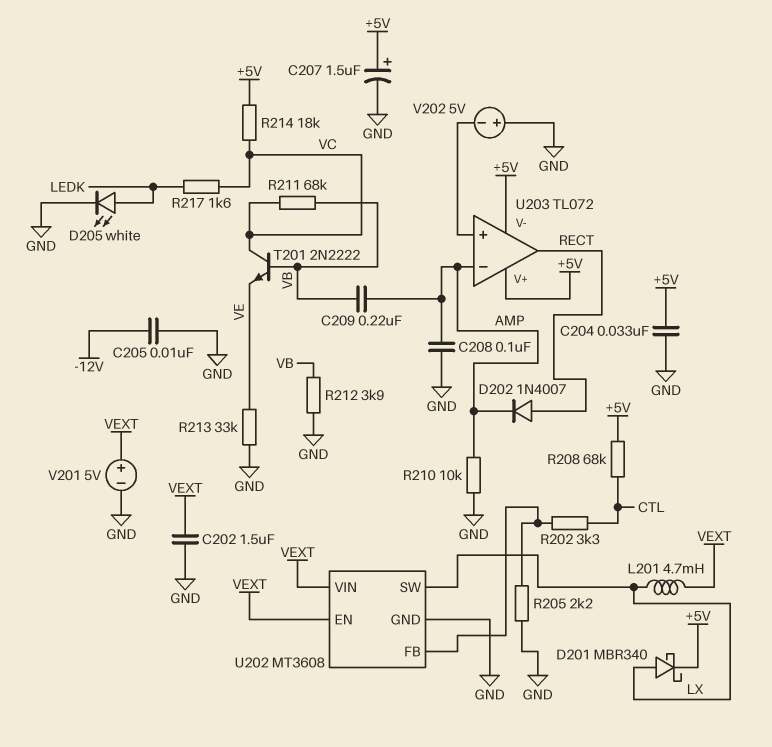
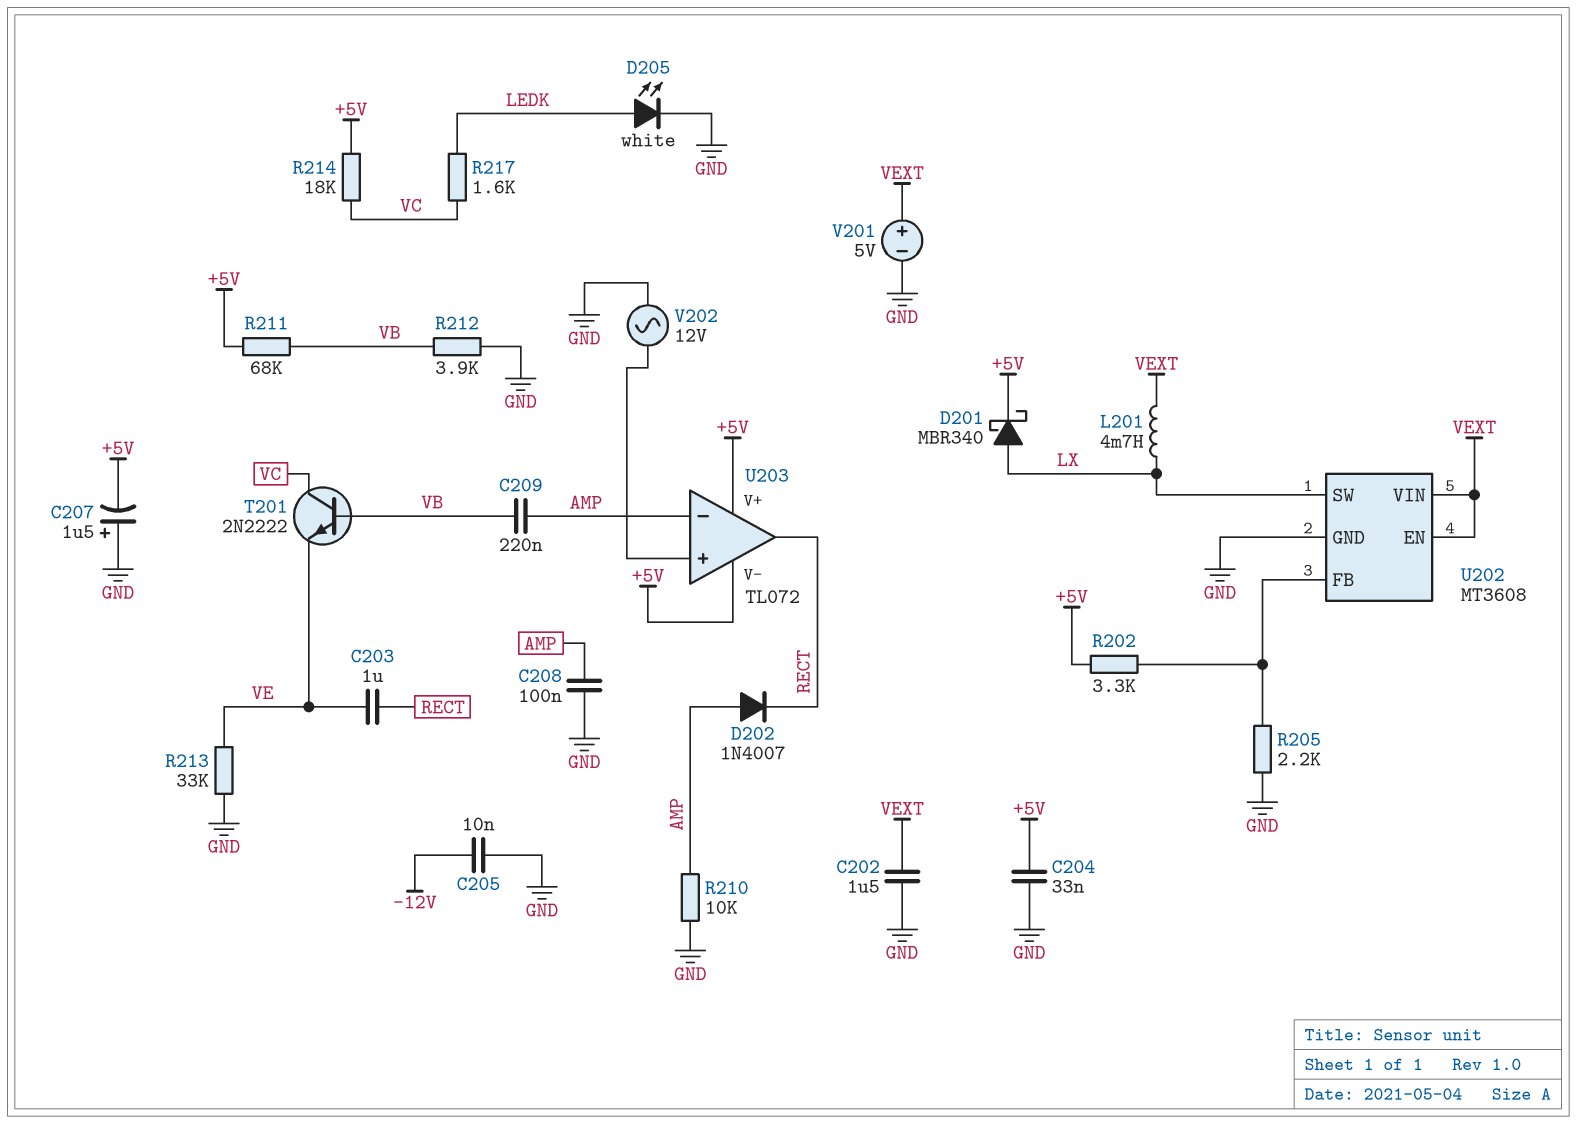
C203: none -> 1uF (RECT, VE)
C207: 1.5uF (plus +5V, minus GND) -> 1.5uF (plus GND, minus +5V)
D202: diode 1N4007 (A RECT, K AMP) -> diode 1N4007 (A AMP, K RECT)
R202: 3.3k (CTL, U202/FB) -> 3.3k (+5V, U202/FB)
R208: 68k (+5V, CTL) -> none
R211: 68k (VB, VC) -> 68k (+5V, VB)
V202: 5V (plus GND, minus U203/in+) -> AC 12V (GND, U203/in+)

